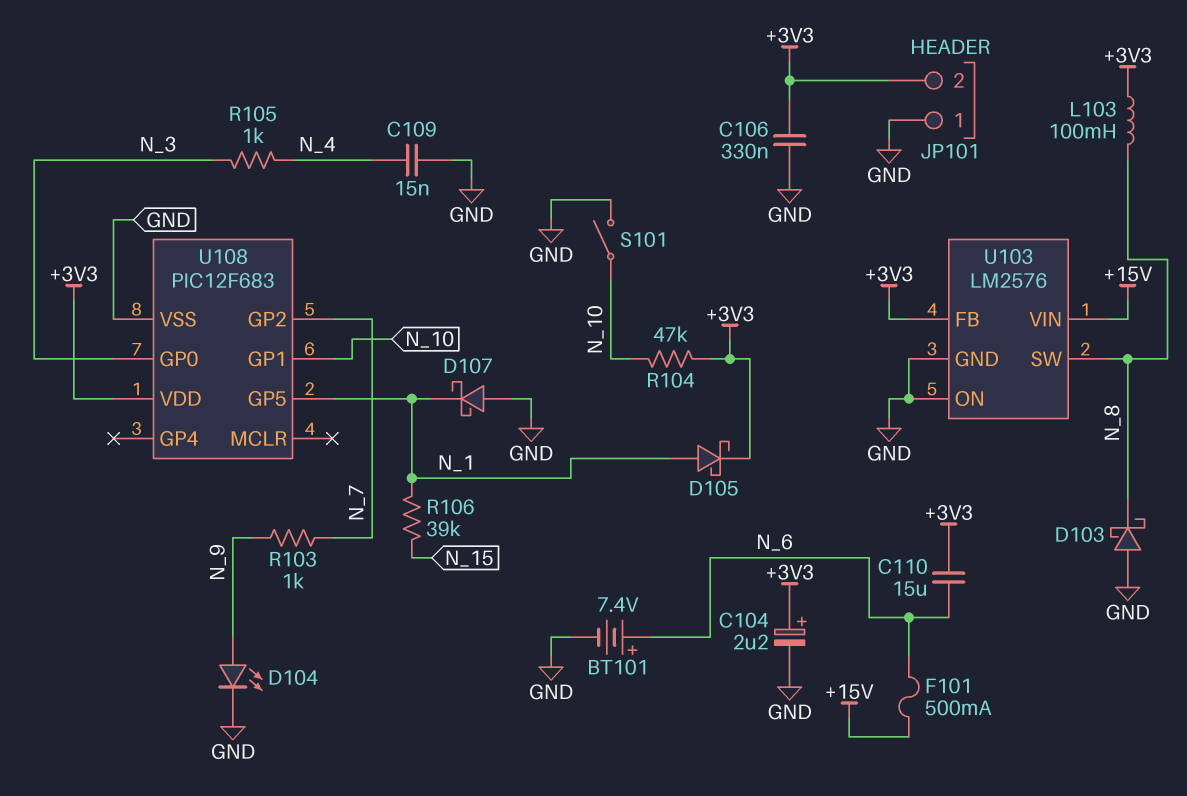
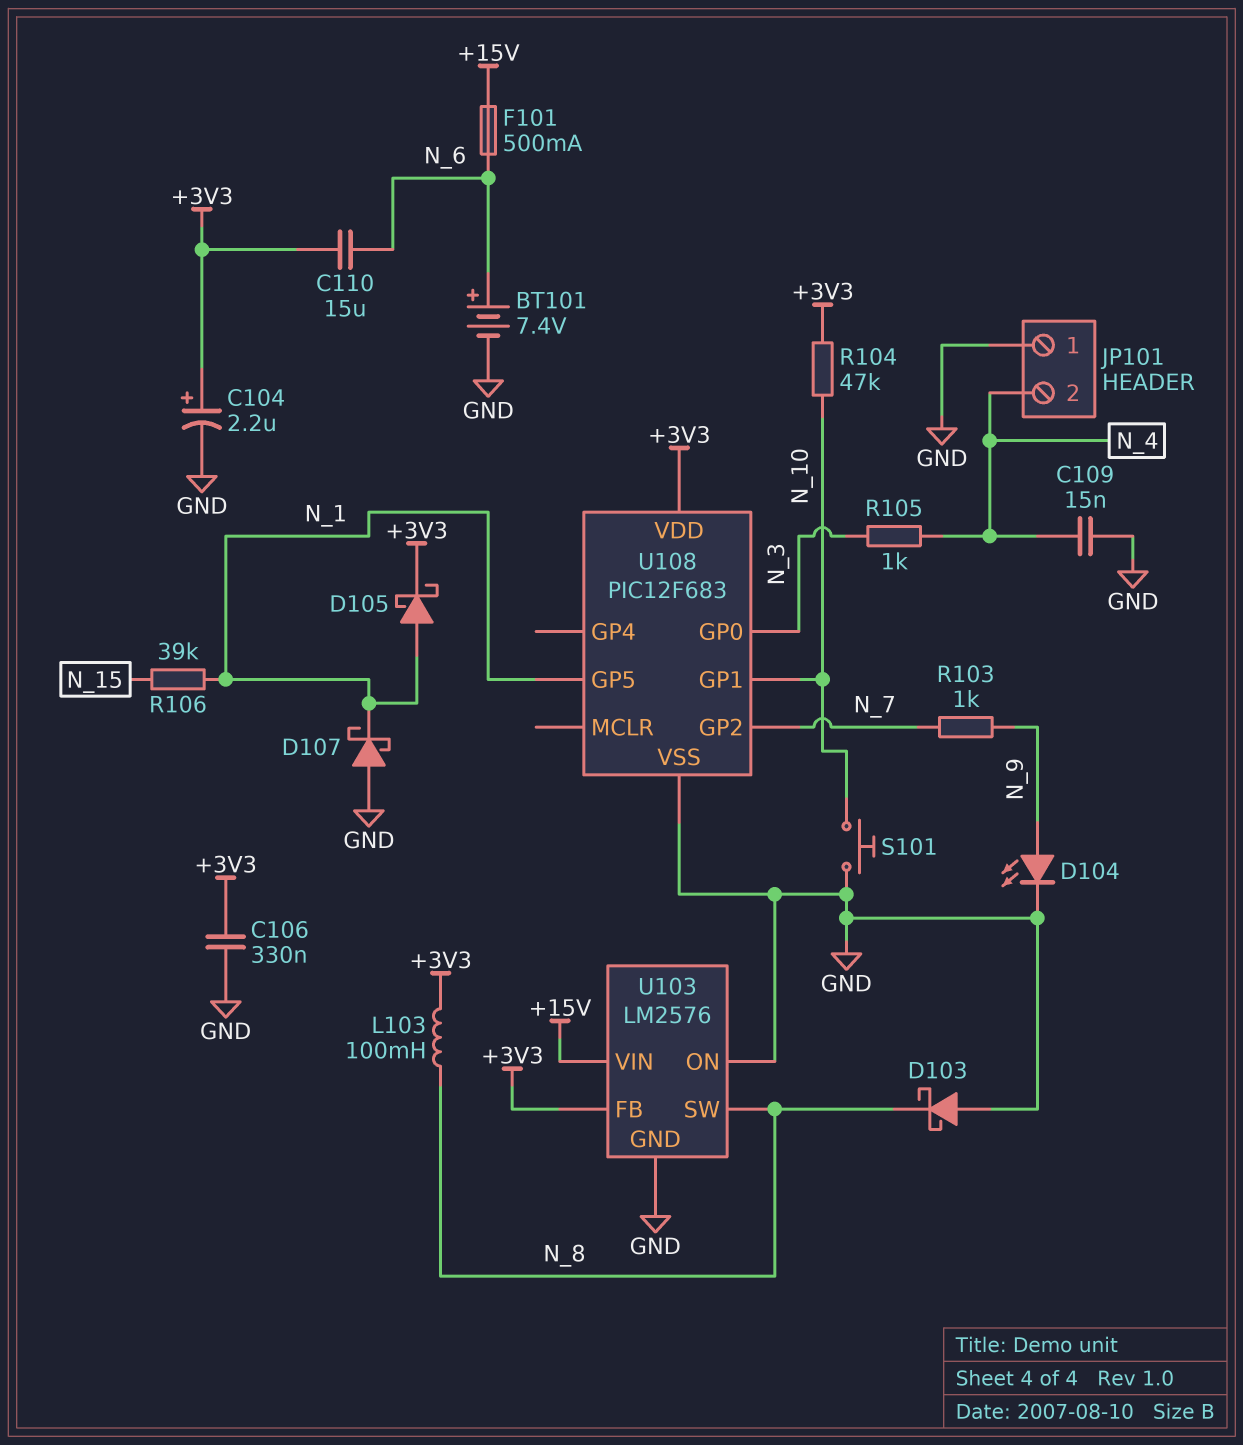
JP101 pin 2: +3V3 -> N_4
S101: switch (GND, N_10) -> button (GND, N_10)

